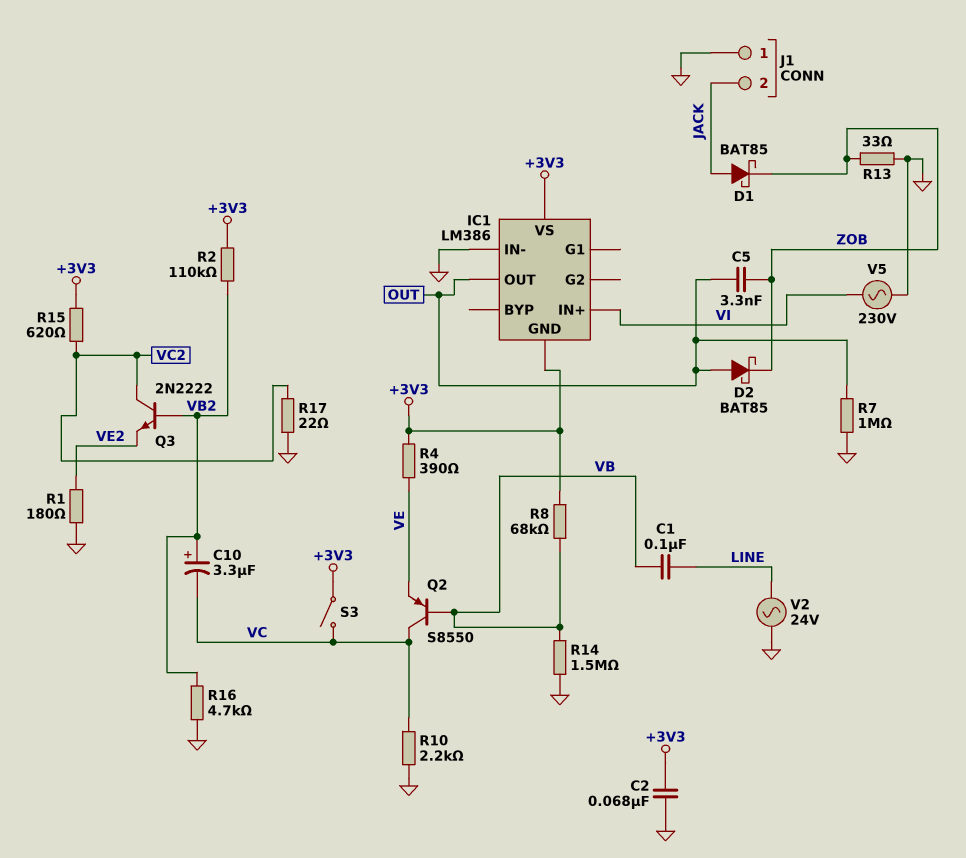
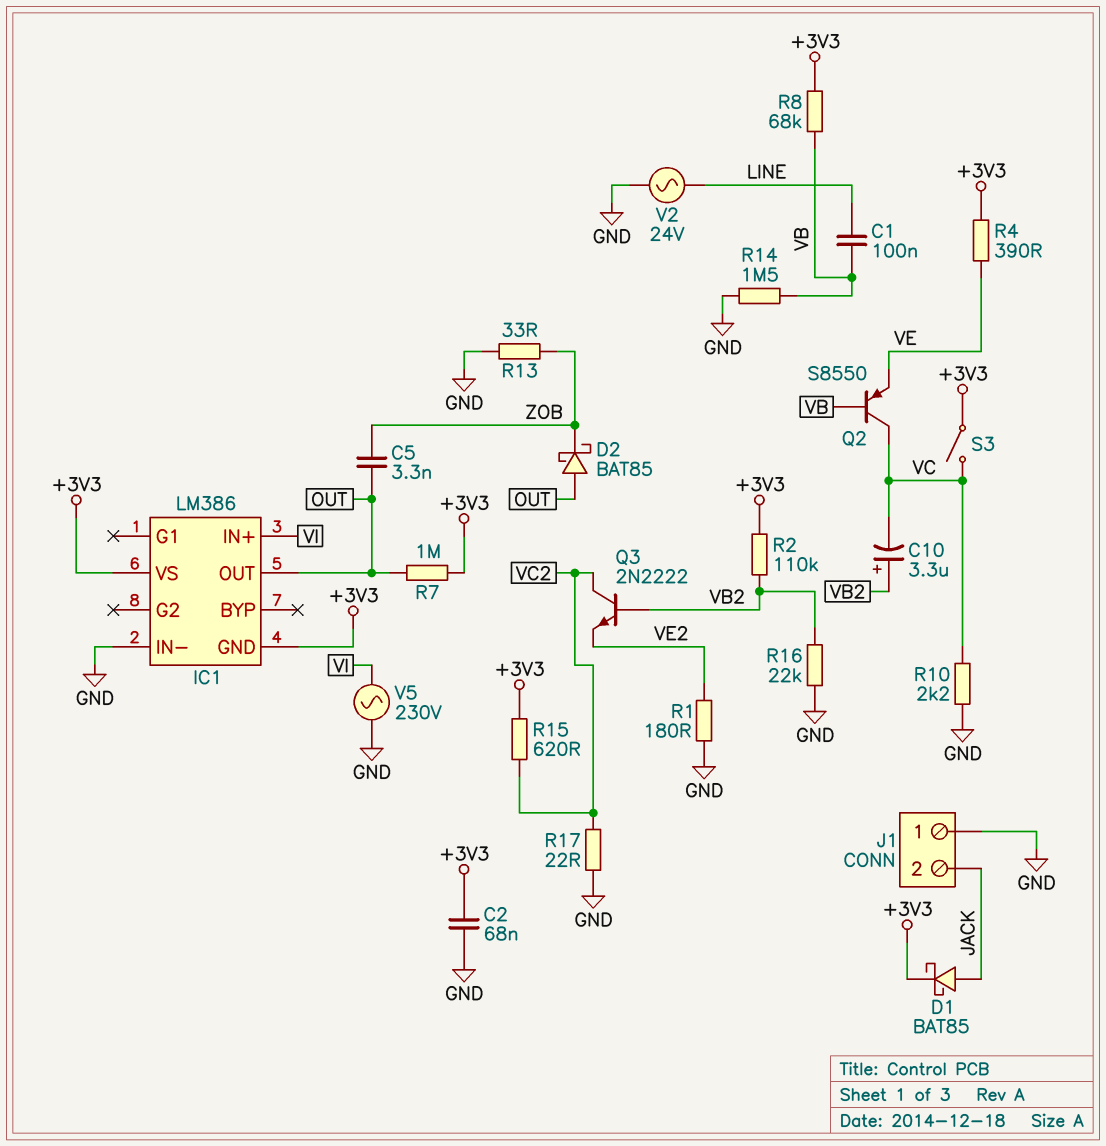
D1: schottky BAT85 (A JACK, K ZOB) -> schottky BAT85 (A JACK, K +3V3)
R7: 1M (GND, OUT) -> 1M (+3V3, OUT)
R16: 4.7k (GND, VB2) -> 22k (GND, VB2)

